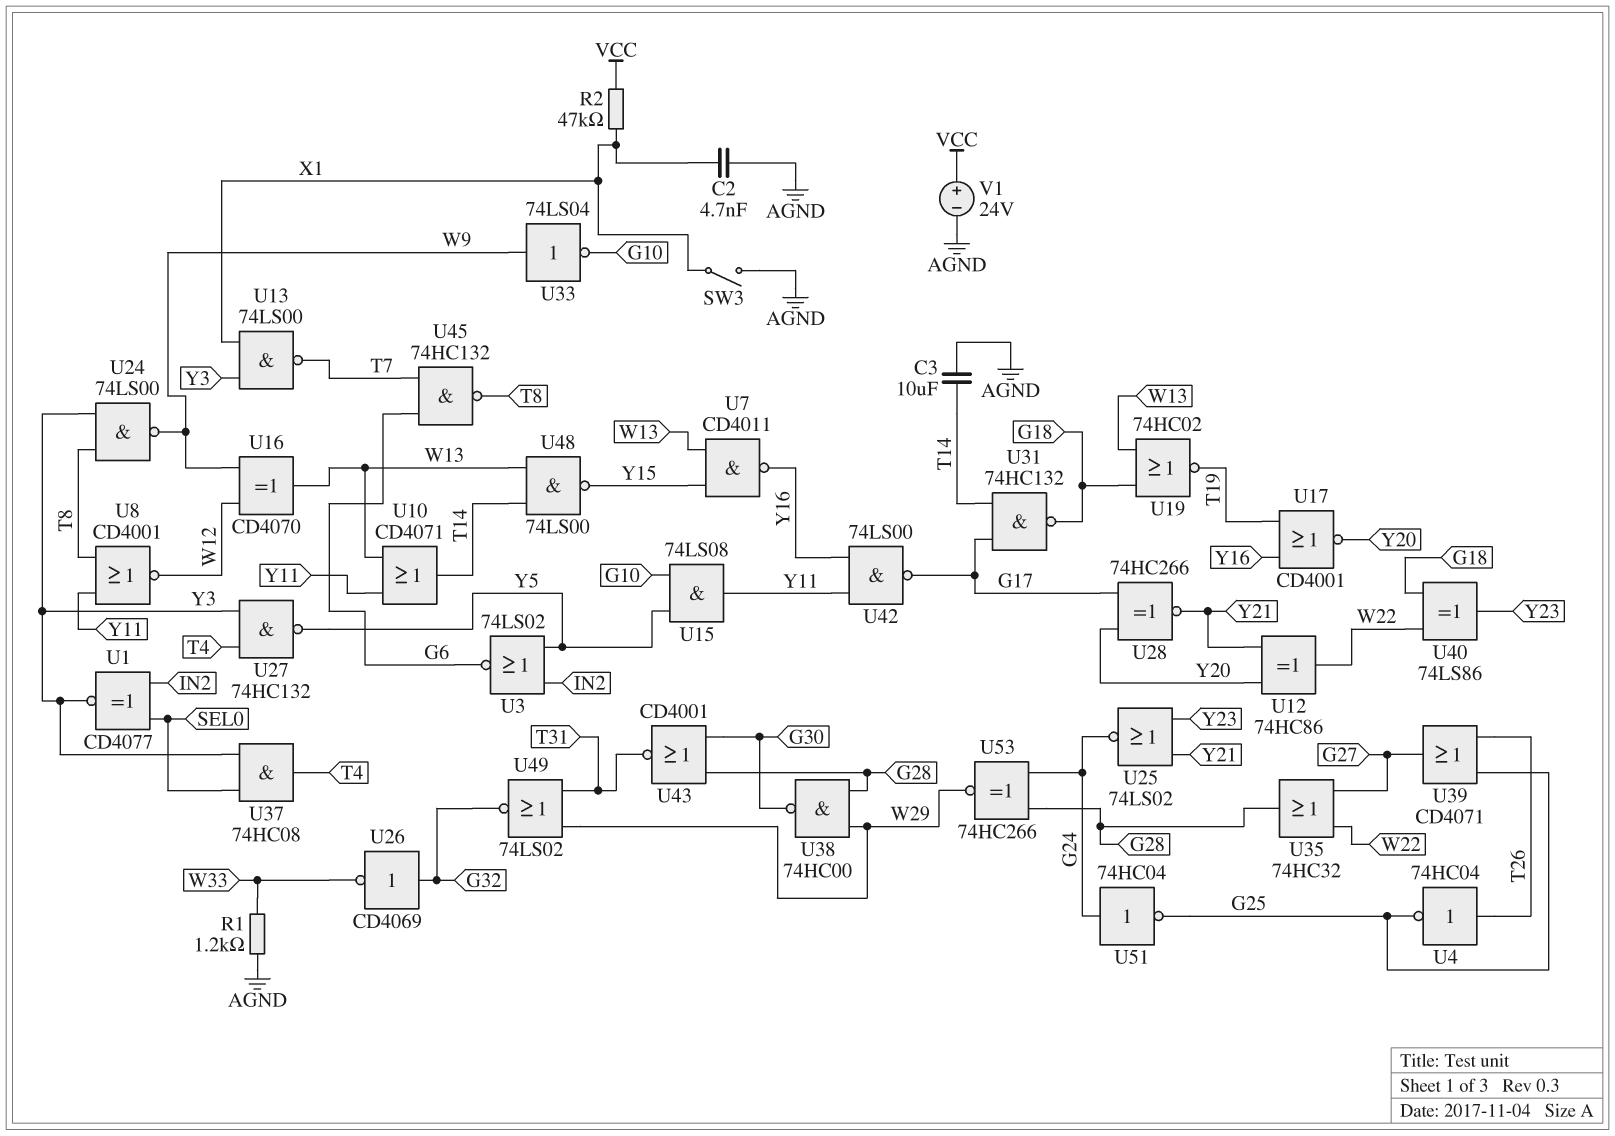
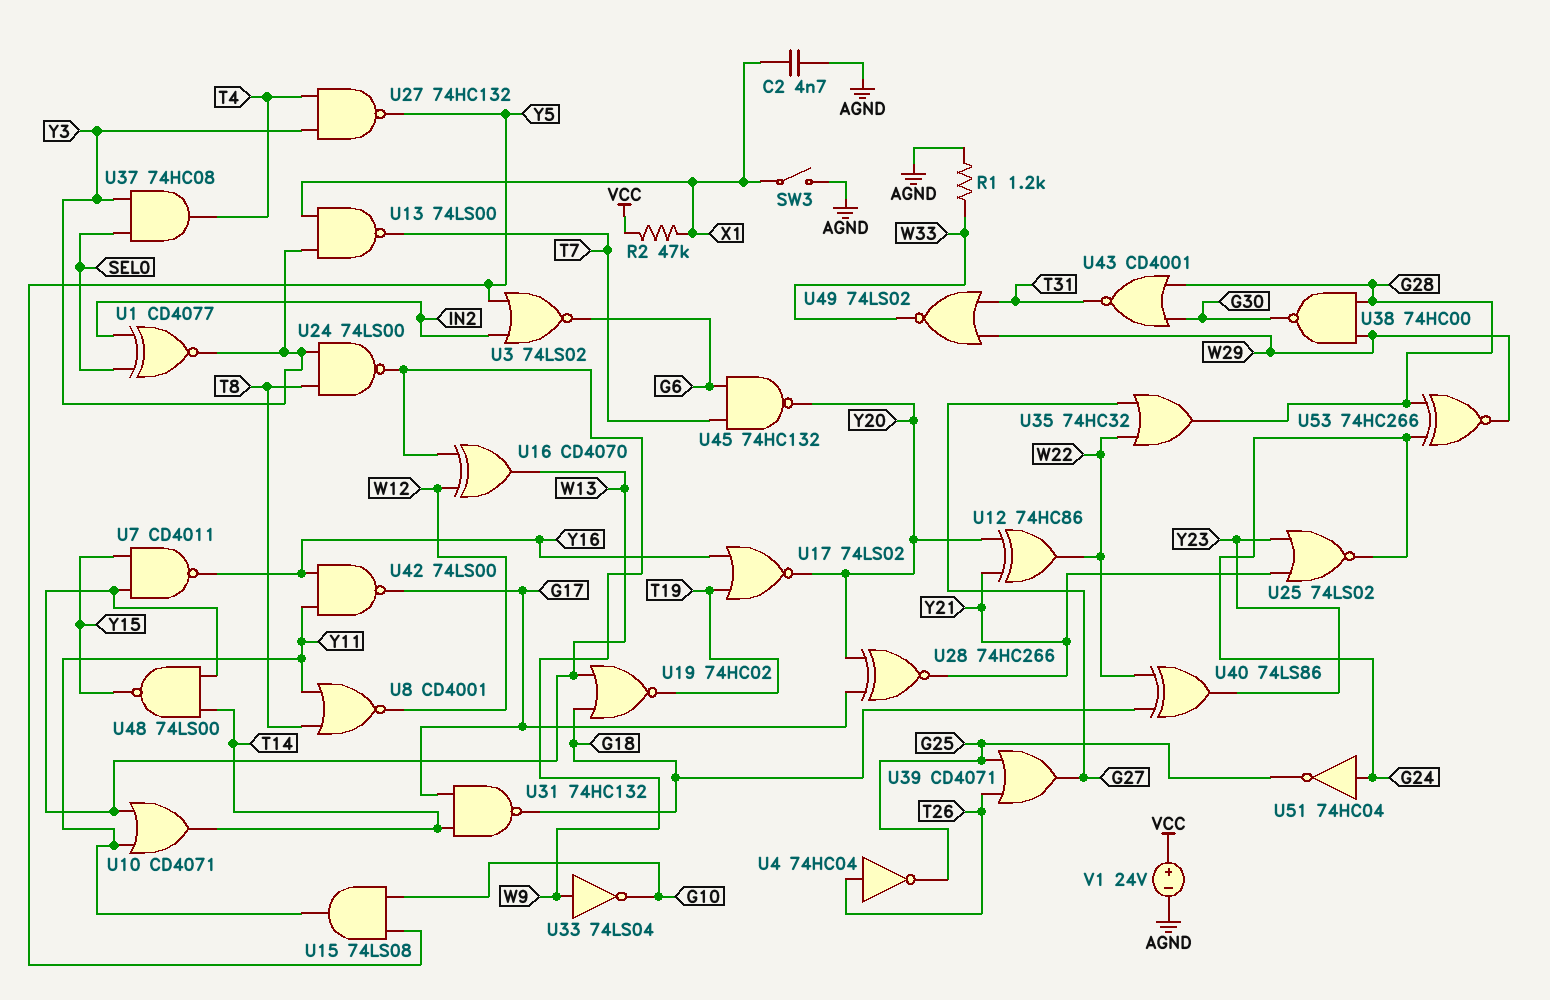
C3: 10uF (AGND, T14) -> none
U17: NOR CD4001 (in T19, in Y16, out Y20) -> NOR 74LS02 (in T19, in Y16, out Y20)
U26: NOT CD4069 (in G32, out W33) -> none
U45: NAND 74HC132 (in G6, in T7, out T8) -> NAND 74HC132 (in G6, in T7, out Y20)
U49: NOR 74LS02 (in T31, in W29, out G32) -> NOR 74LS02 (in T31, in W29, out W33)

